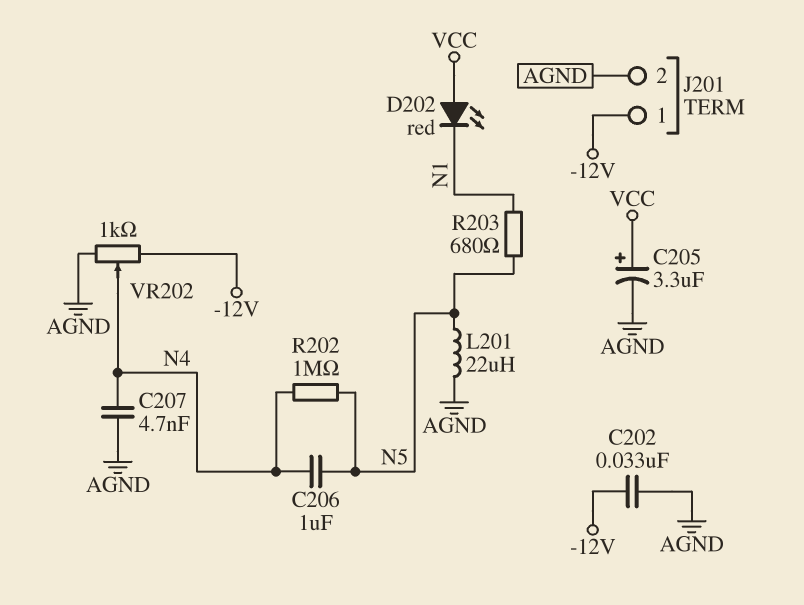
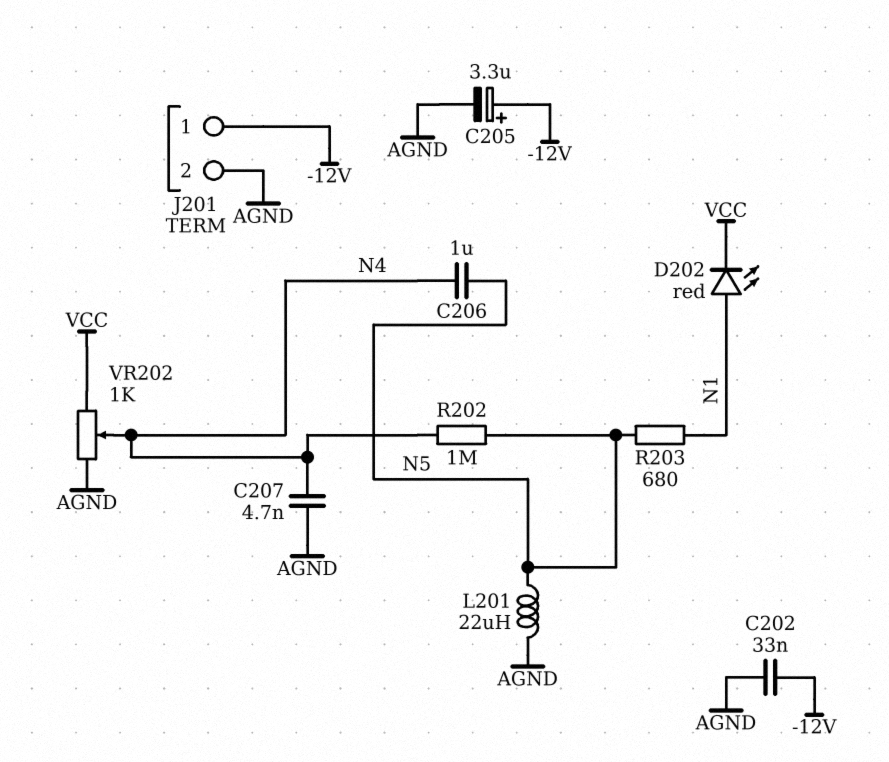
C205: 3.3uF (plus VCC, minus AGND) -> 3.3uF (plus -12V, minus AGND)
D202: LED red (A VCC, K N1) -> LED red (A N1, K VCC)
VR202: 1k (-12V, AGND, wiper N4) -> 1k (AGND, VCC, wiper N4)

